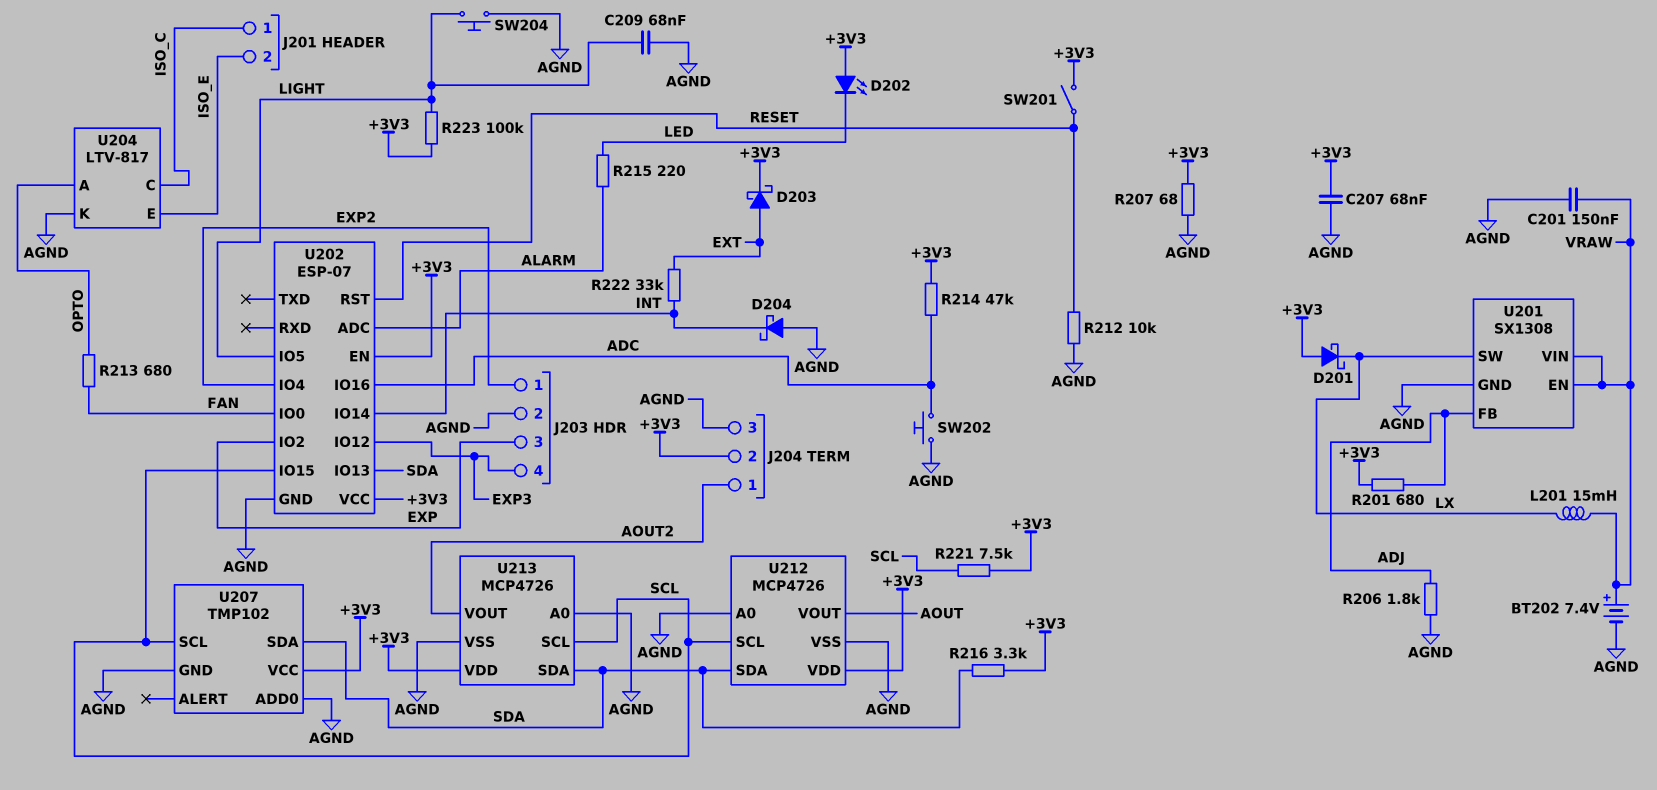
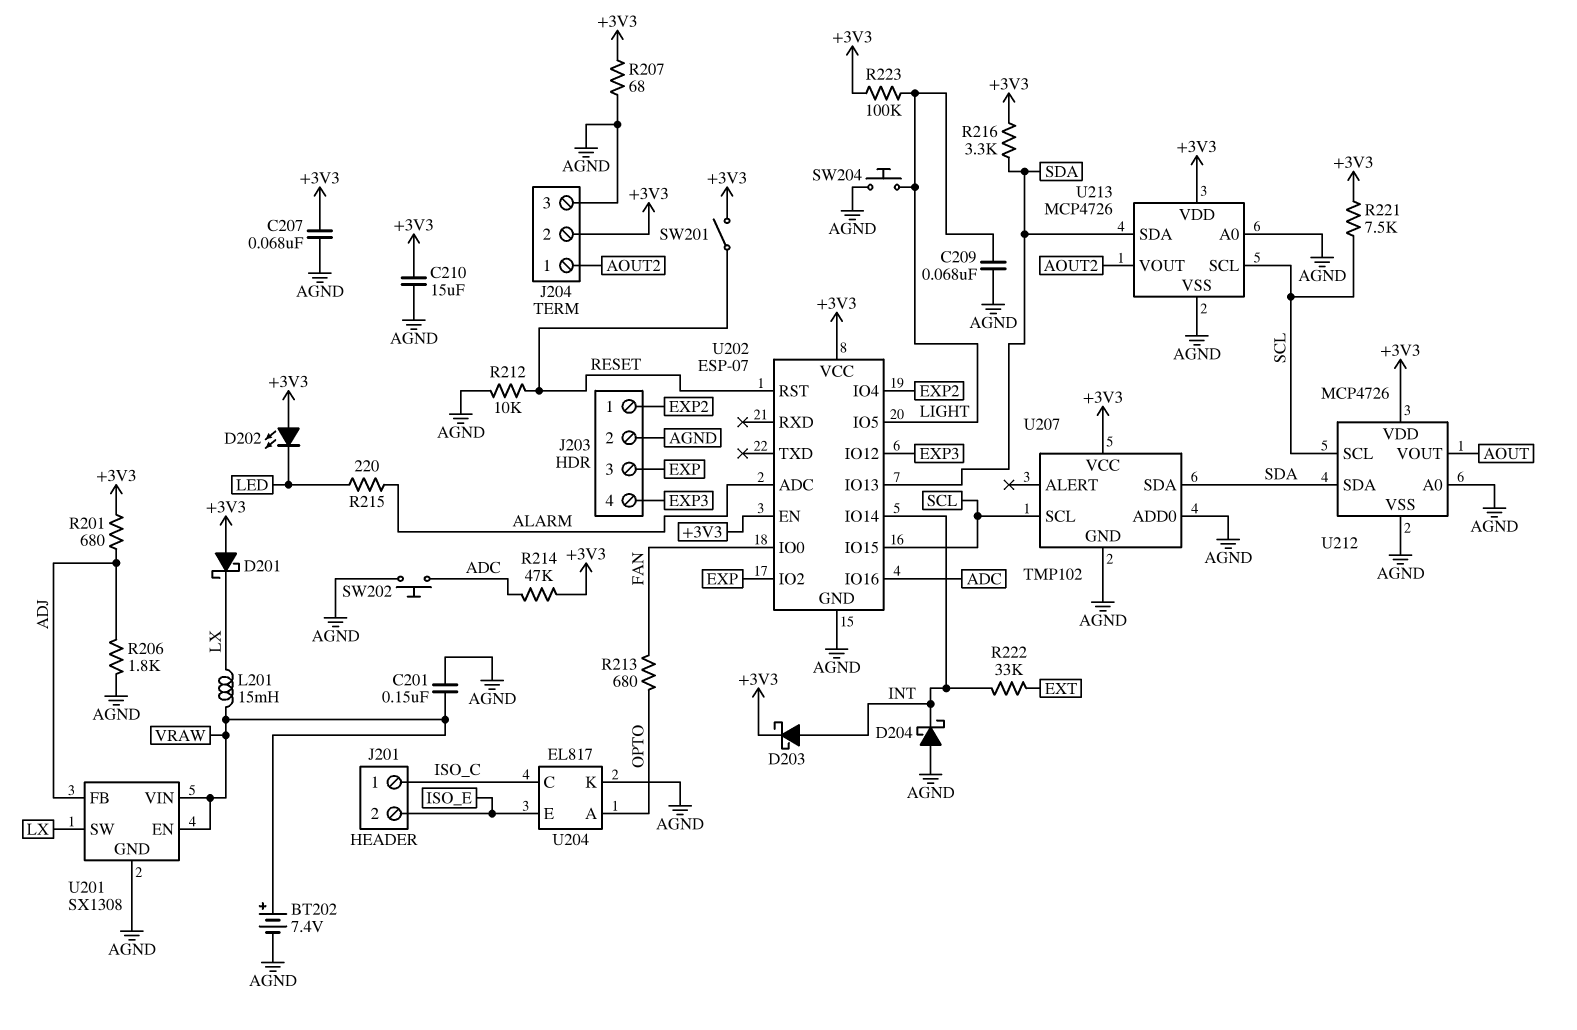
C210: none -> 15uF (+3V3, AGND)
D203: schottky (A EXT, K +3V3) -> schottky (A INT, K +3V3)
U204: LTV-817 -> EL817

